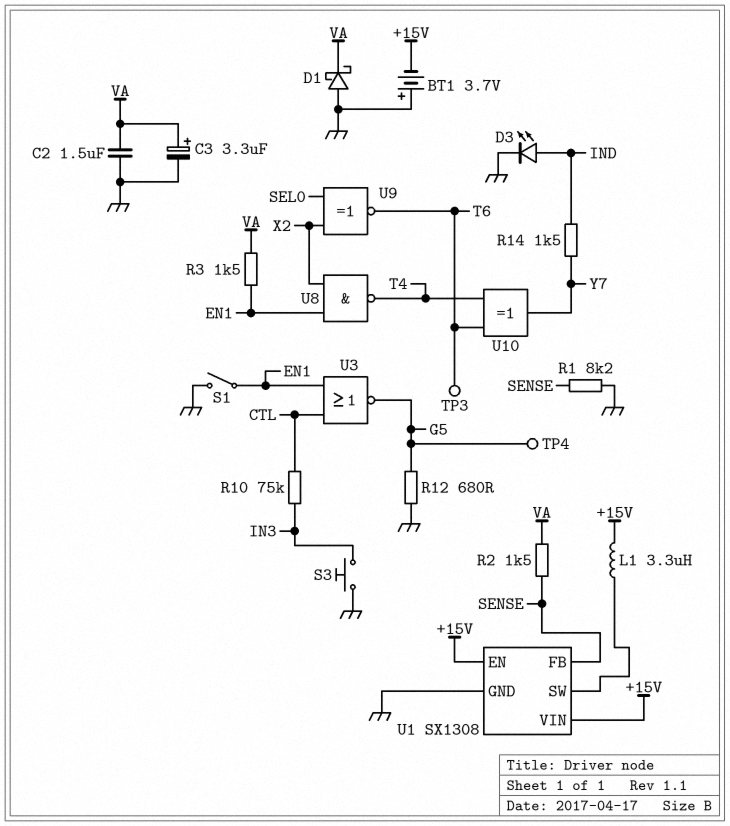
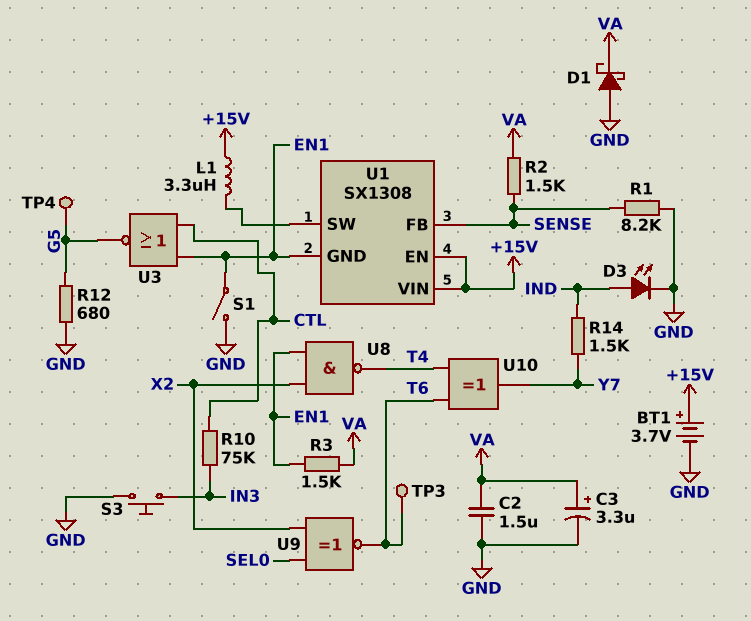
BT1: 3.7V (plus GND, minus +15V) -> 3.7V (plus +15V, minus GND)
U1 pin GND: GND -> EN1

